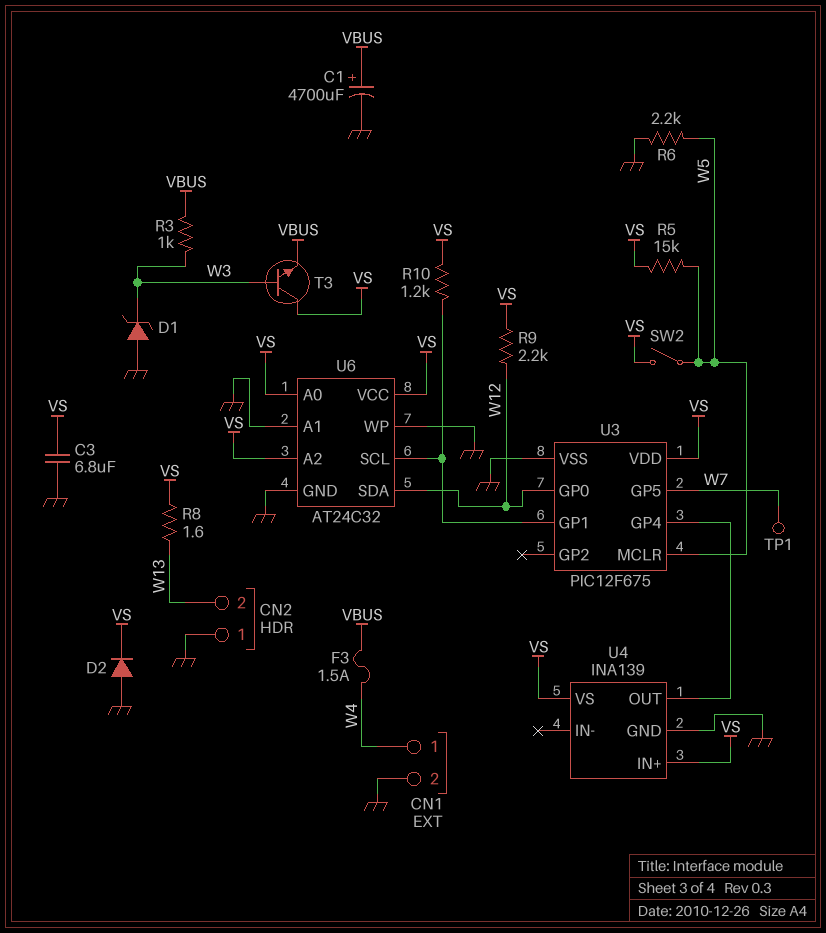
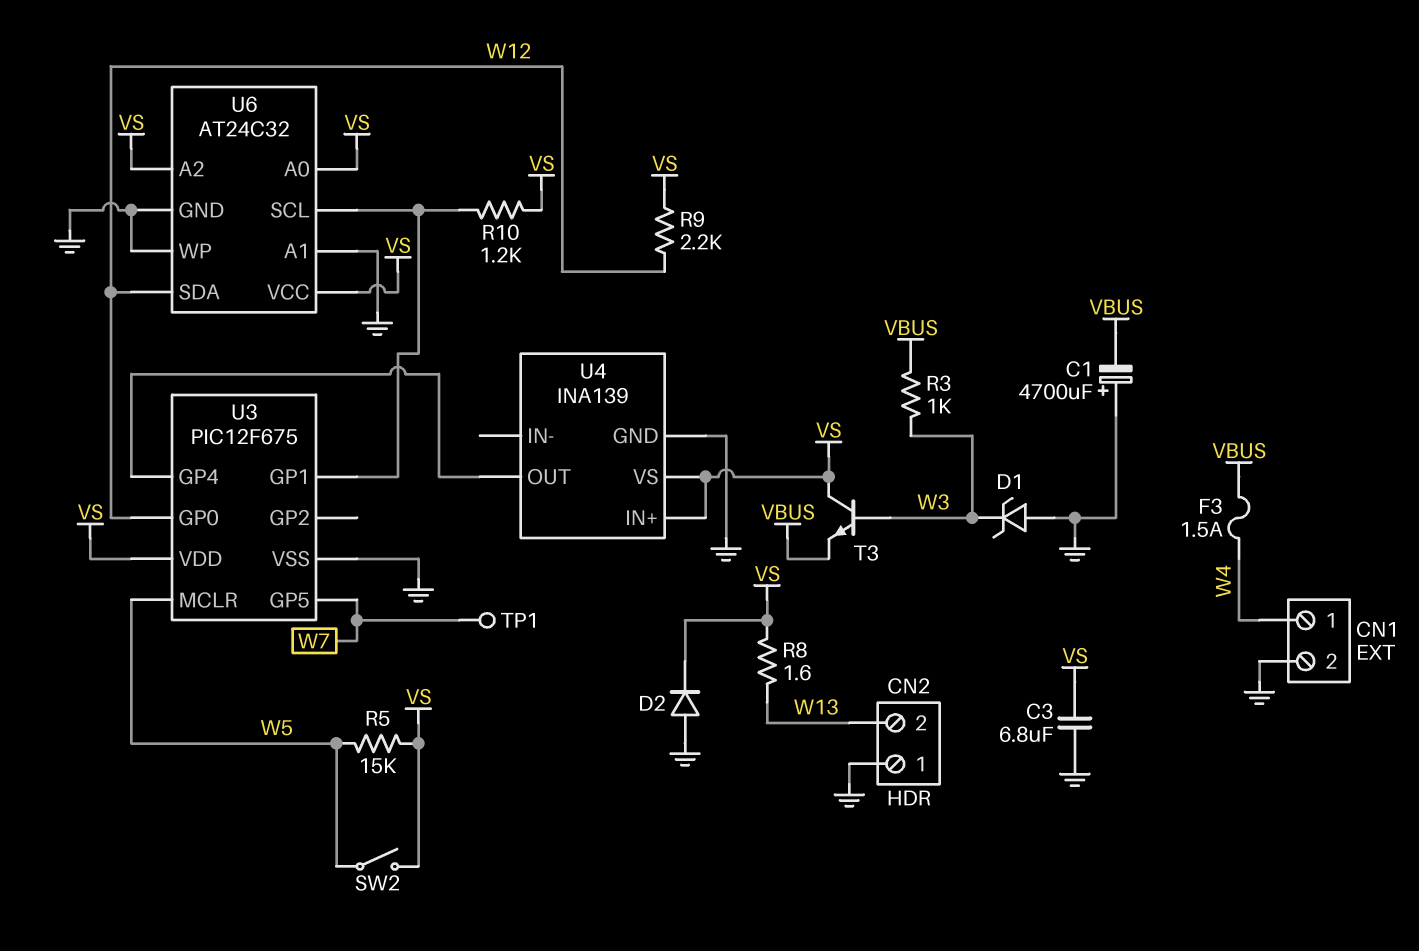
C1: 4700uF (plus VBUS, minus GND) -> 4700uF (plus GND, minus VBUS)
R6: 2.2k (GND, W5) -> none

